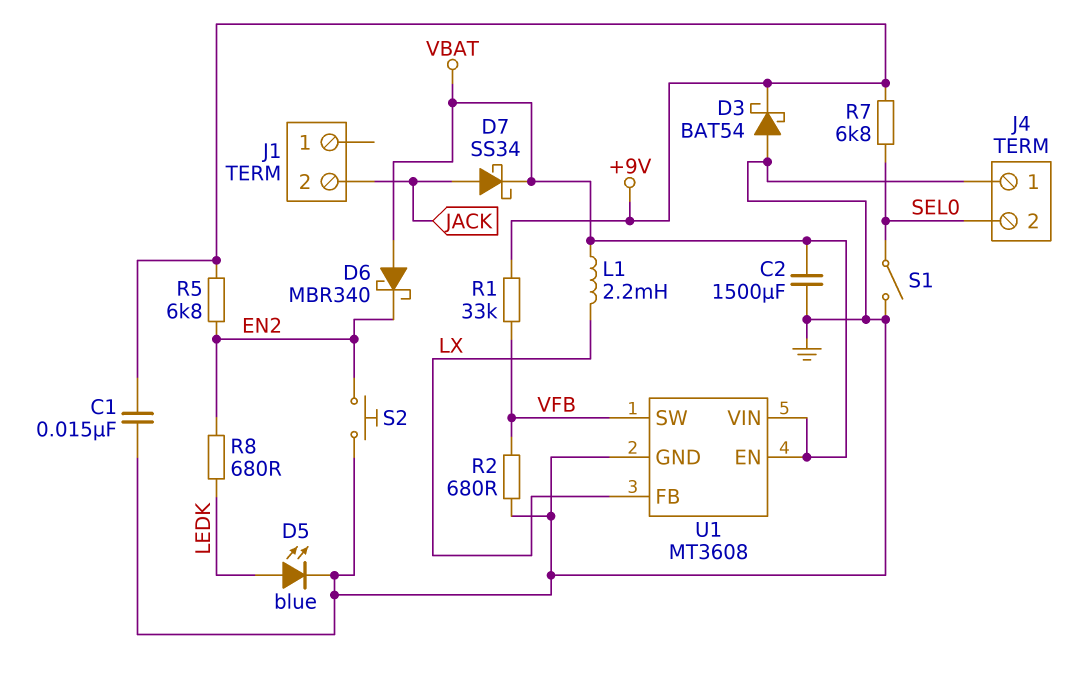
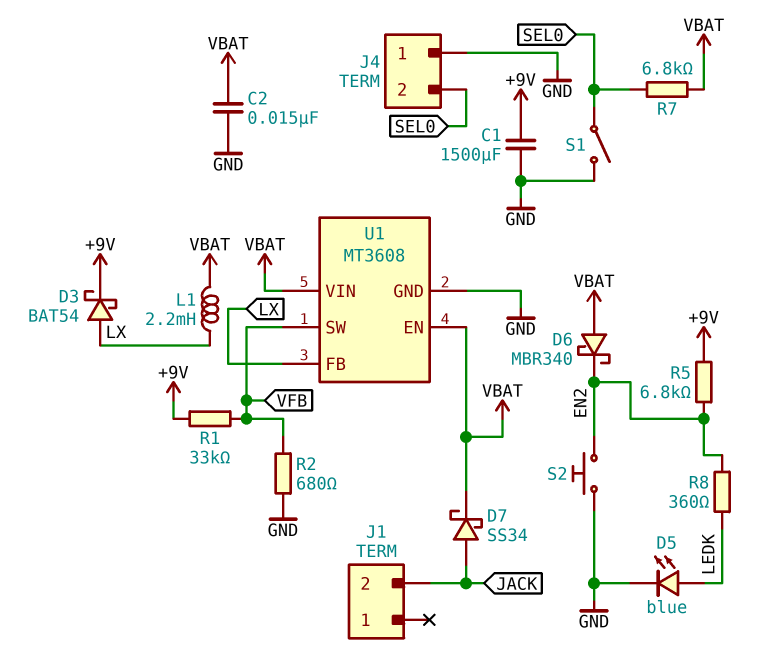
C1: 15nF (+9V, GND) -> 1500uF (+9V, GND)
C2: 1500uF (GND, VBAT) -> 15nF (GND, VBAT)
D3: schottky BAT54 (A GND, K +9V) -> schottky BAT54 (A LX, K +9V)
R7: 6.8k (+9V, SEL0) -> 6.8k (SEL0, VBAT)
R8: 680 (EN2, LEDK) -> 360 (EN2, LEDK)

